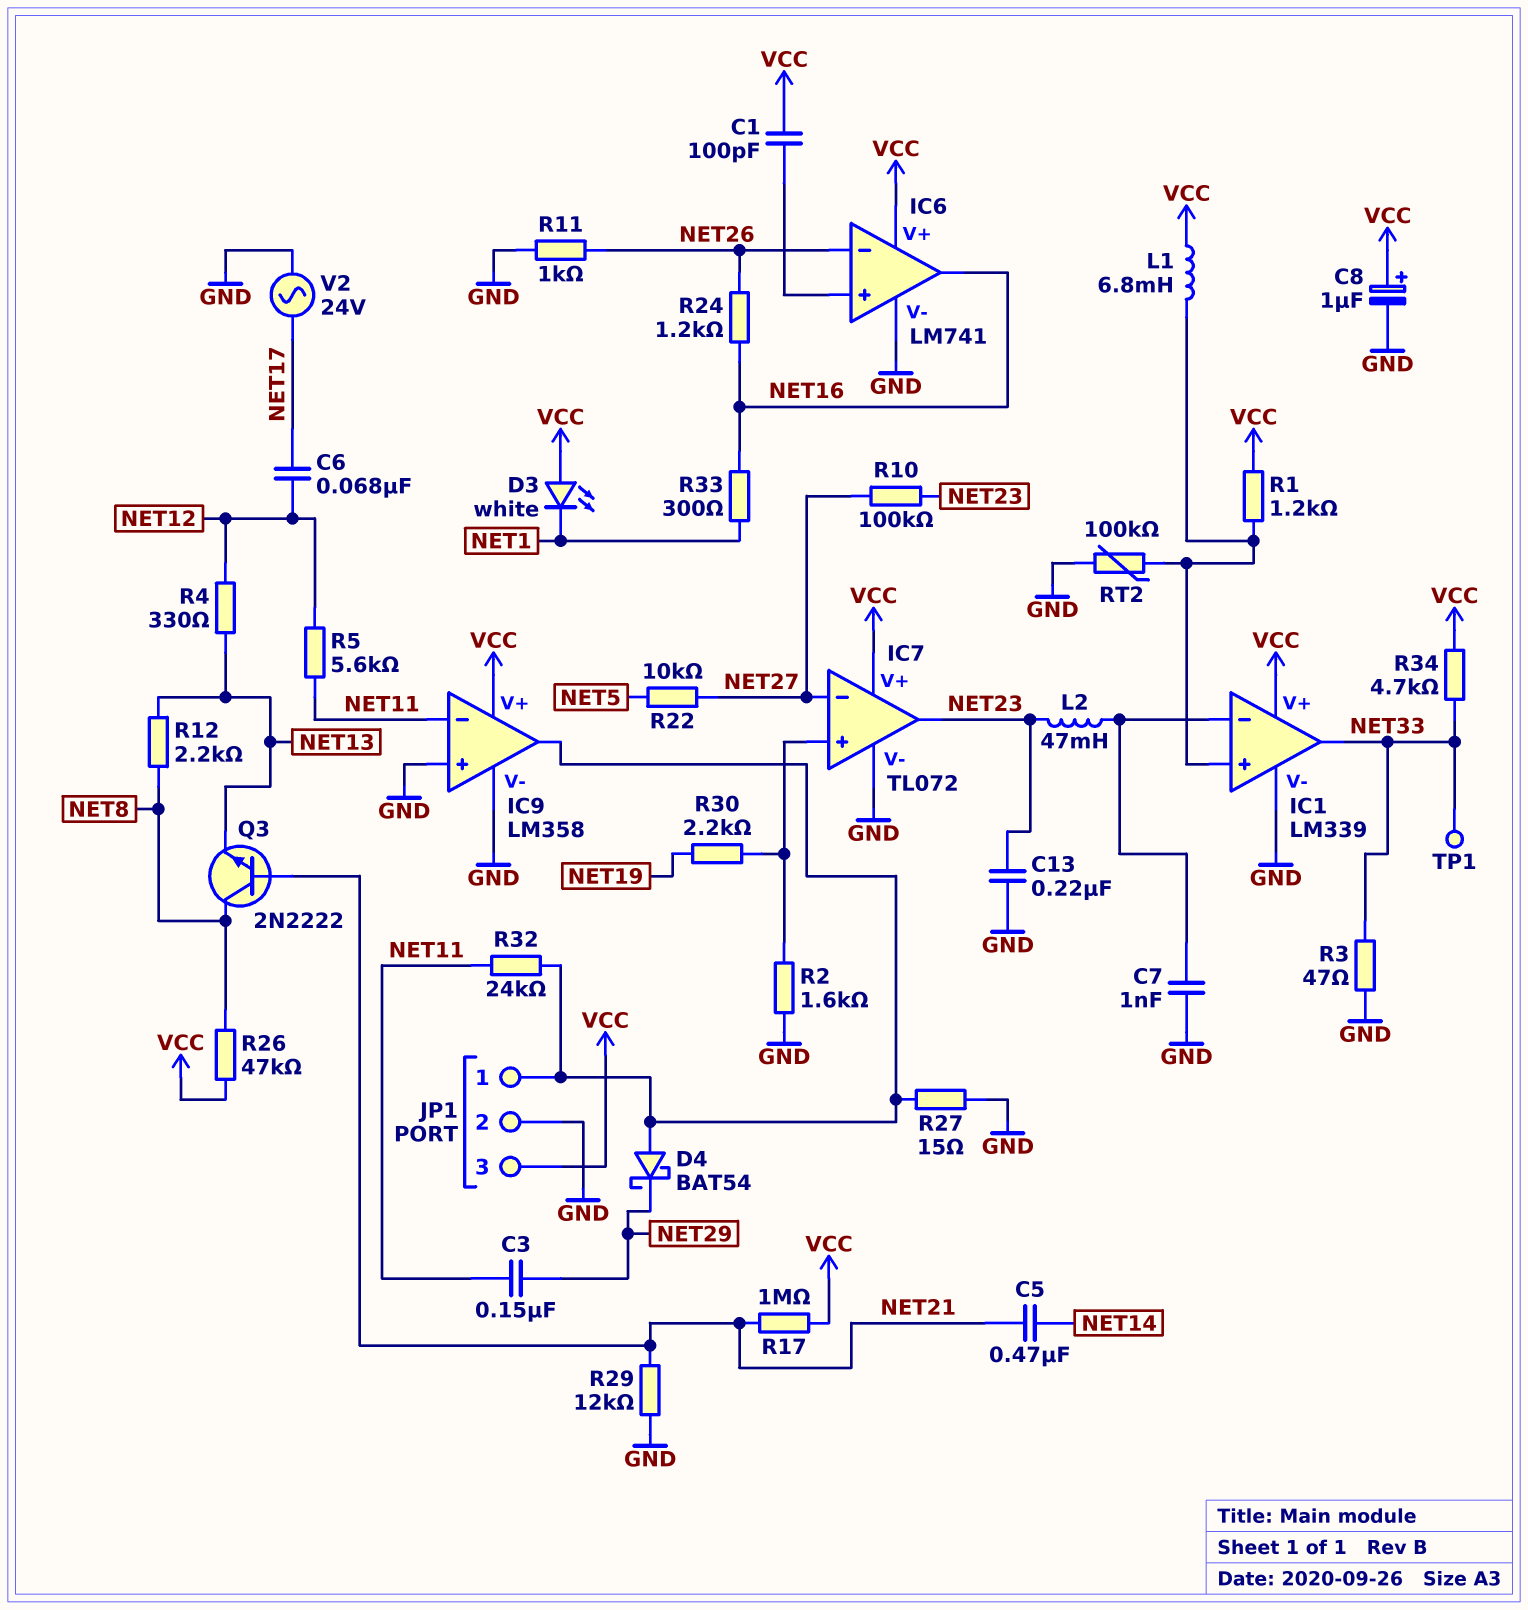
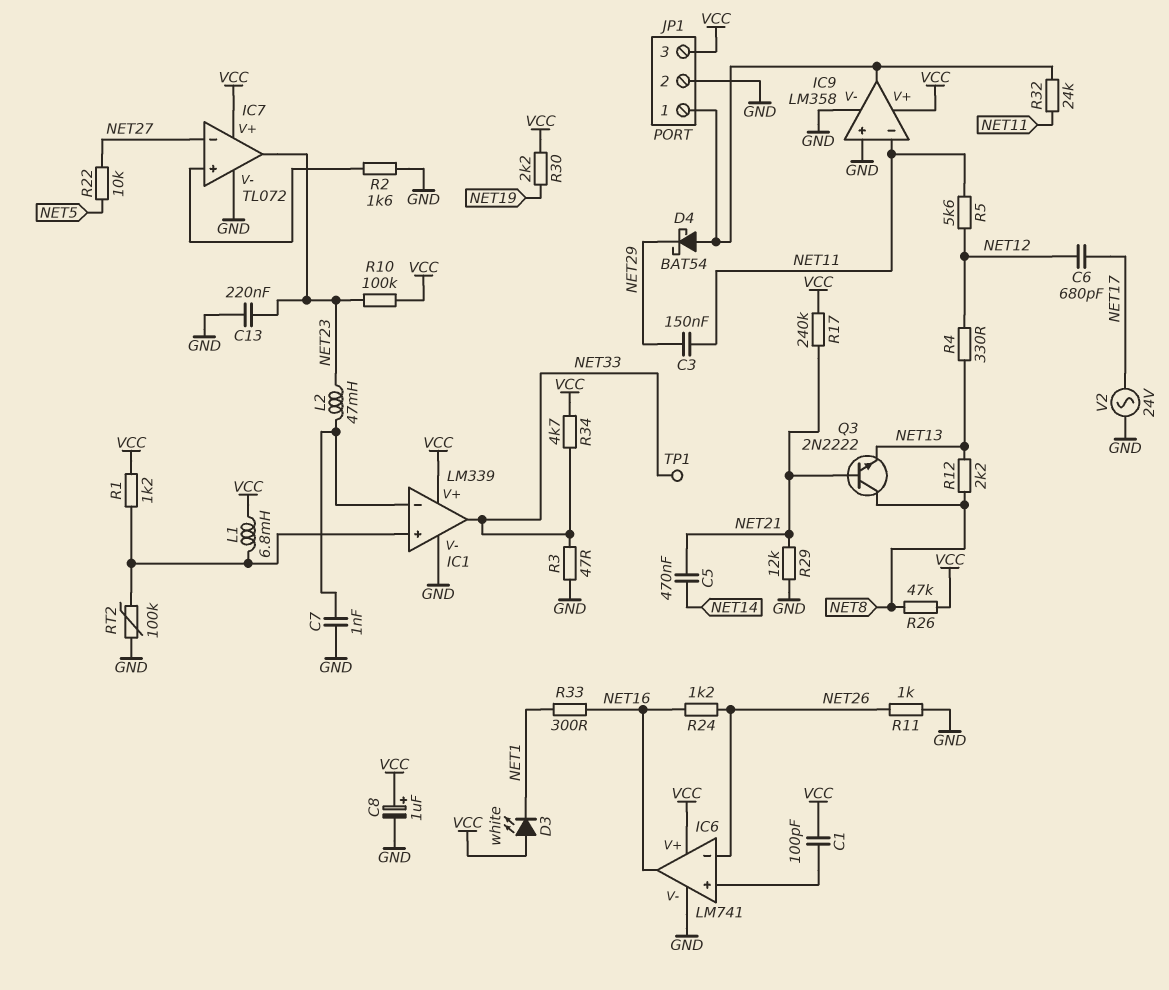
C6: 68nF (NET12, NET17) -> 680pF (NET12, NET17)
R10: 100k (NET23, NET27) -> 100k (NET23, VCC)
R17: 1M (NET21, VCC) -> 240k (NET21, VCC)
R27: 15 (GND, IC9/out) -> none
R30: 2.2k (IC7/in+, NET19) -> 2.2k (NET19, VCC)

